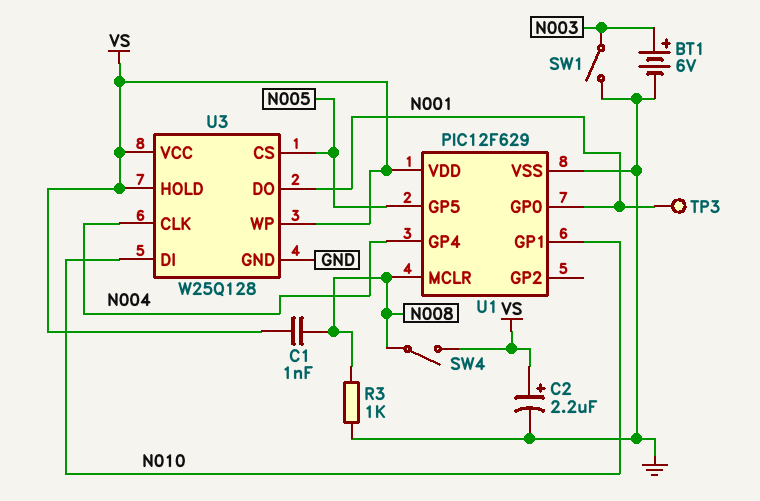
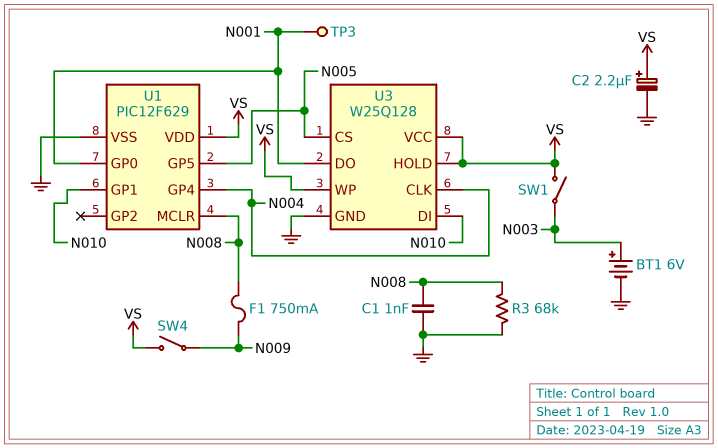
C1: 1nF (N008, VS) -> 1nF (GND, N008)
F1: none -> 750mA (N008, N009)
R3: 1k (GND, N008) -> 68k (GND, N008)
SW1: switch (GND, N003) -> switch (N003, VS)
SW4: switch (N008, VS) -> switch (N009, VS)

